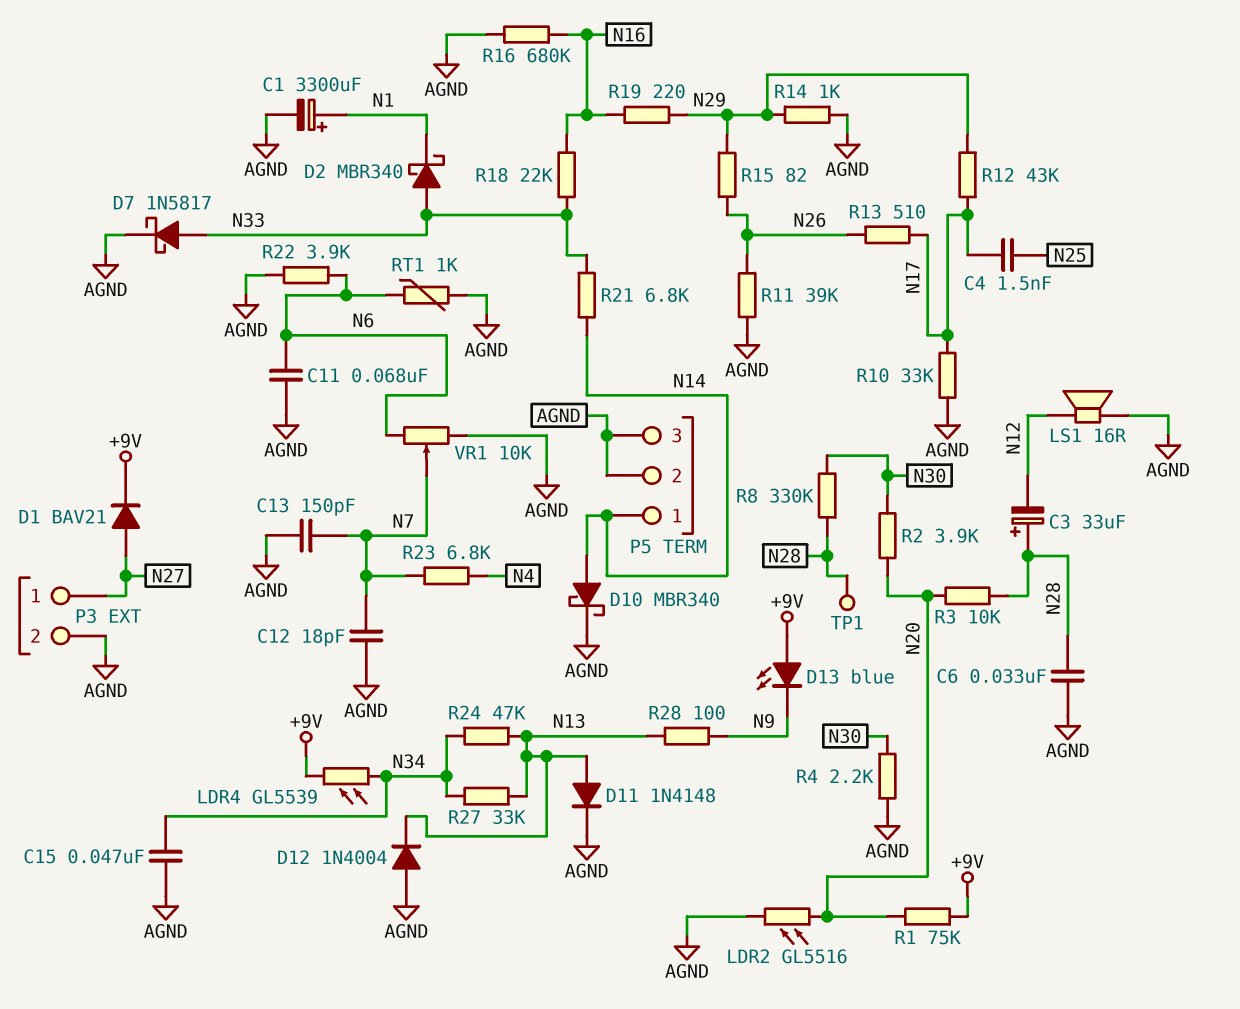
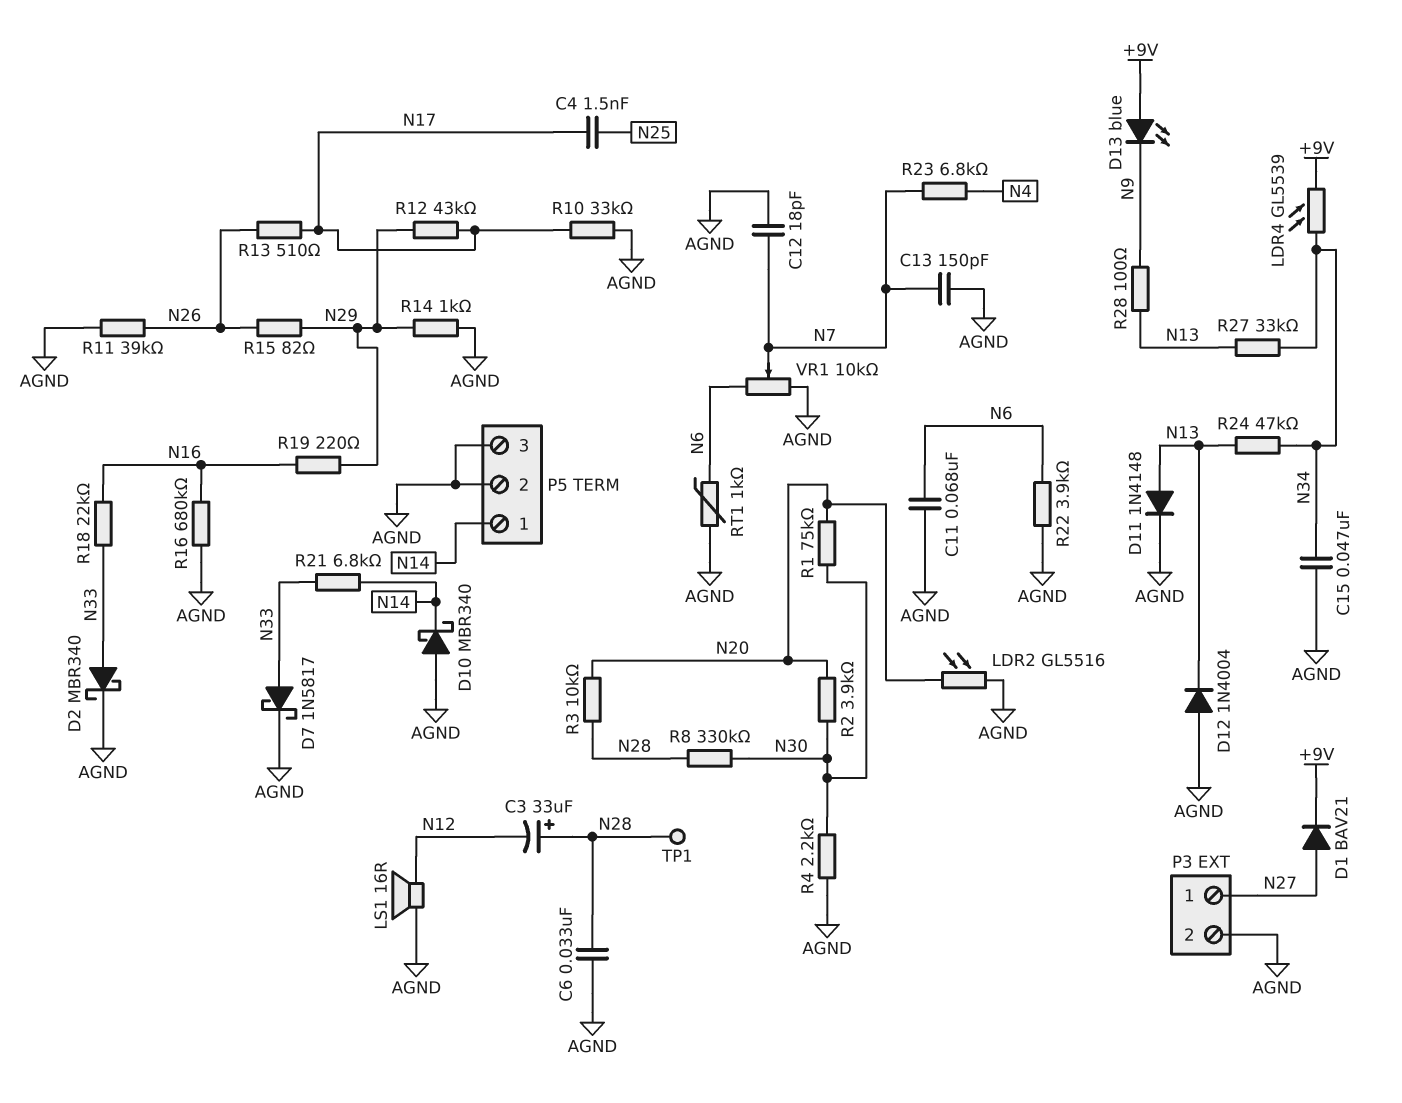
C1: 3300uF (plus N1, minus AGND) -> none
D2: schottky MBR340 (A N33, K N1) -> schottky MBR340 (A N33, K AGND)
D10: schottky MBR340 (A N14, K AGND) -> schottky MBR340 (A AGND, K N14)
R1: 75k (+9V, N20) -> 75k (N20, N30)

